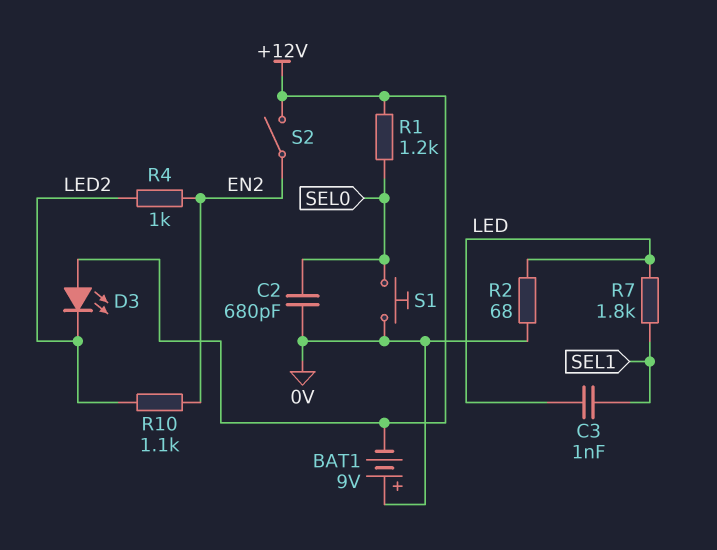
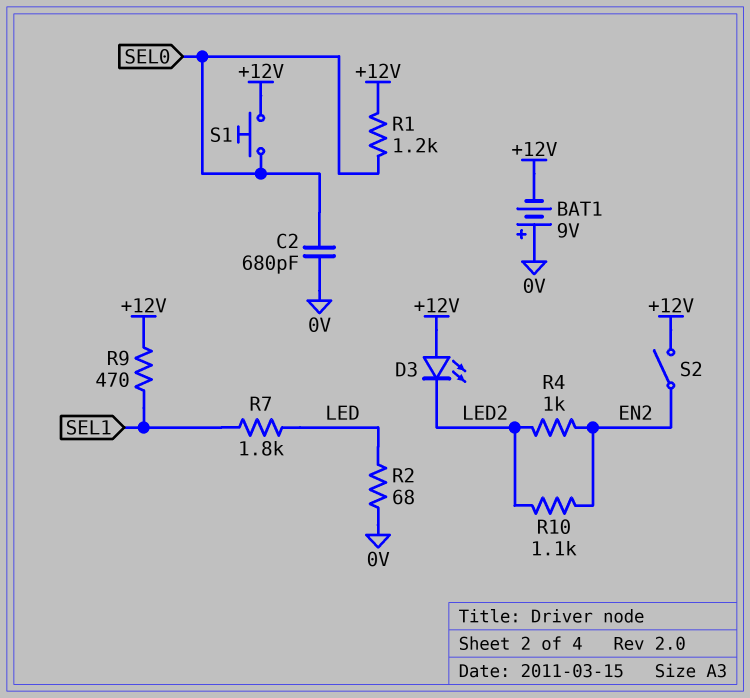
C3: 1nF (LED, SEL1) -> none
R9: none -> 470 (+12V, SEL1)
S1: button (0V, SEL0) -> button (+12V, SEL0)

